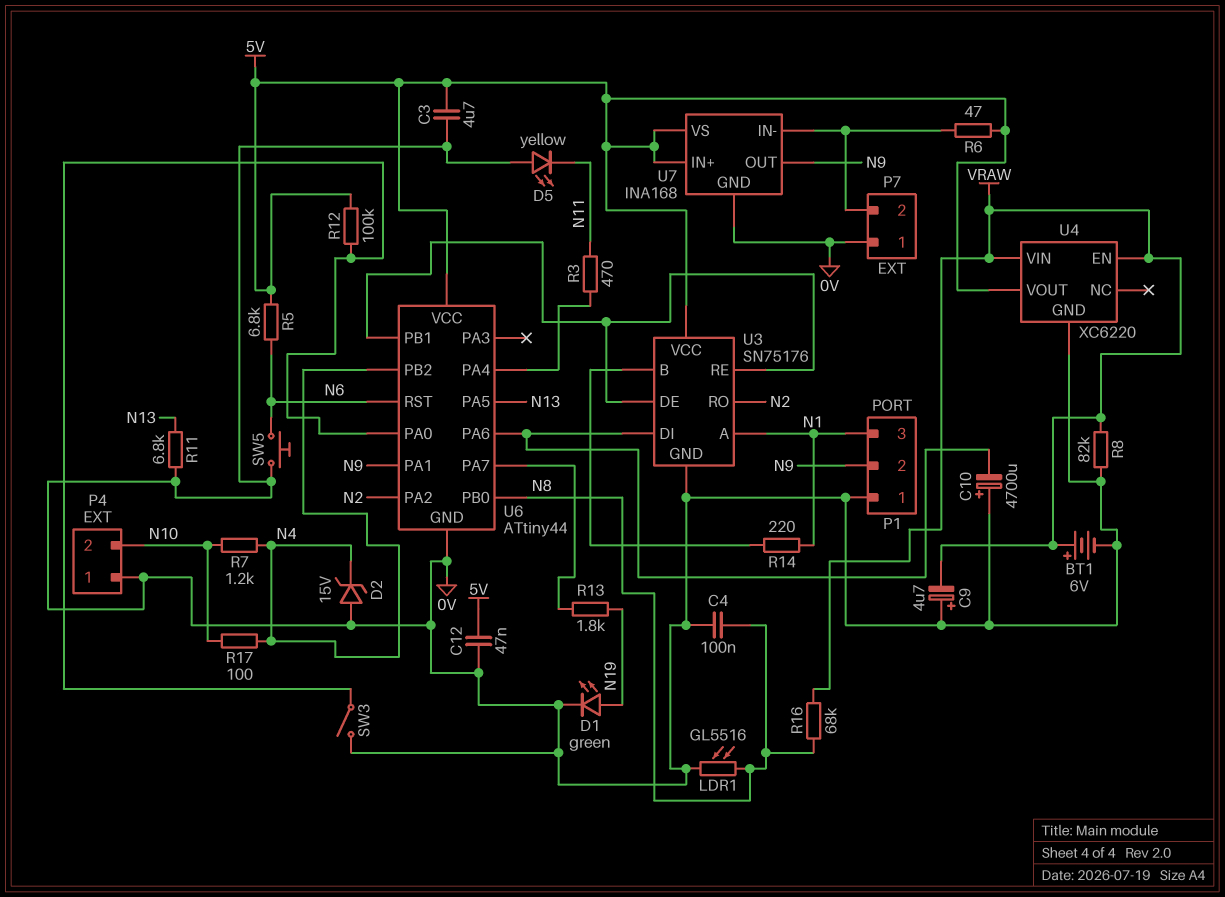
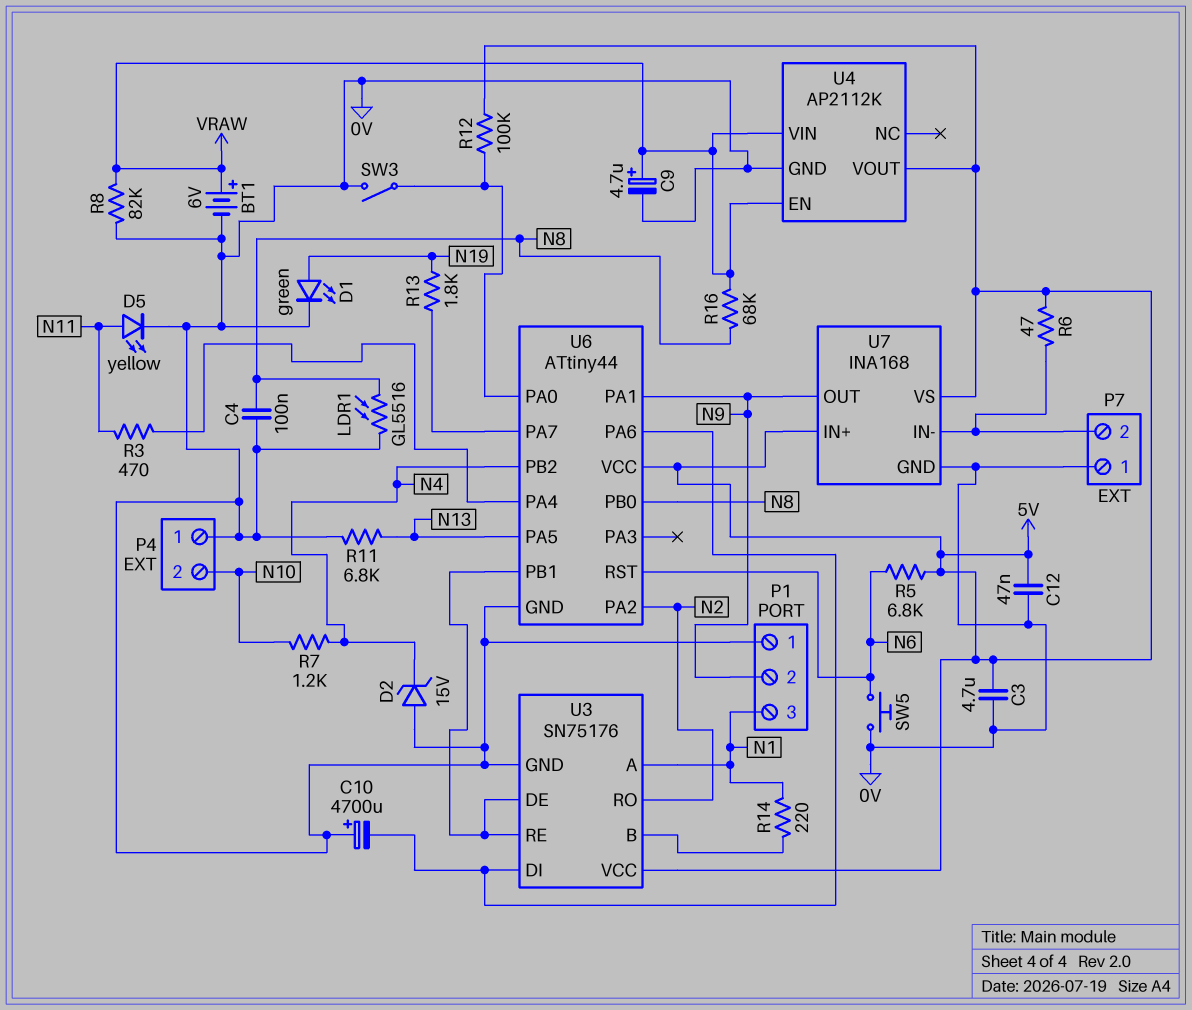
C9: 4.7uF (plus 0V, minus VRAW) -> 4.7uF (plus VRAW, minus 0V)
D5: LED yellow (A 0V, K N11) -> LED yellow (A N11, K 0V)
R17: 100 (N4, N10) -> none
U4: XC6220 -> AP2112K

